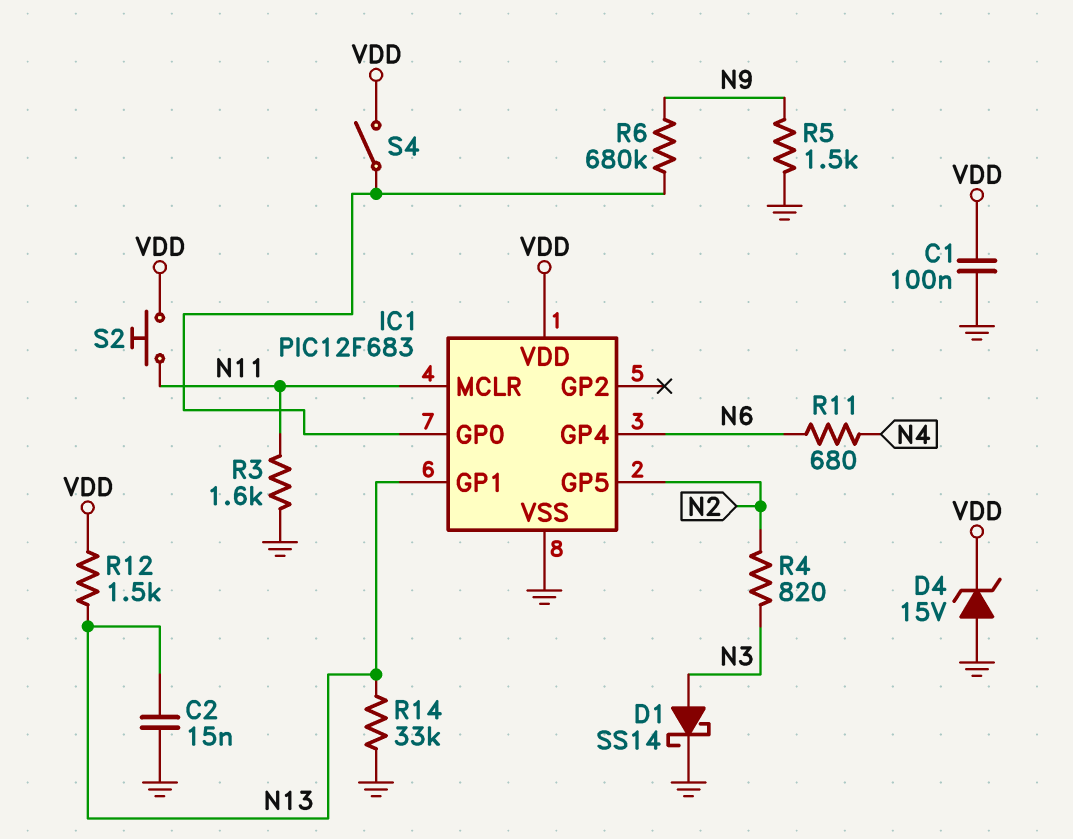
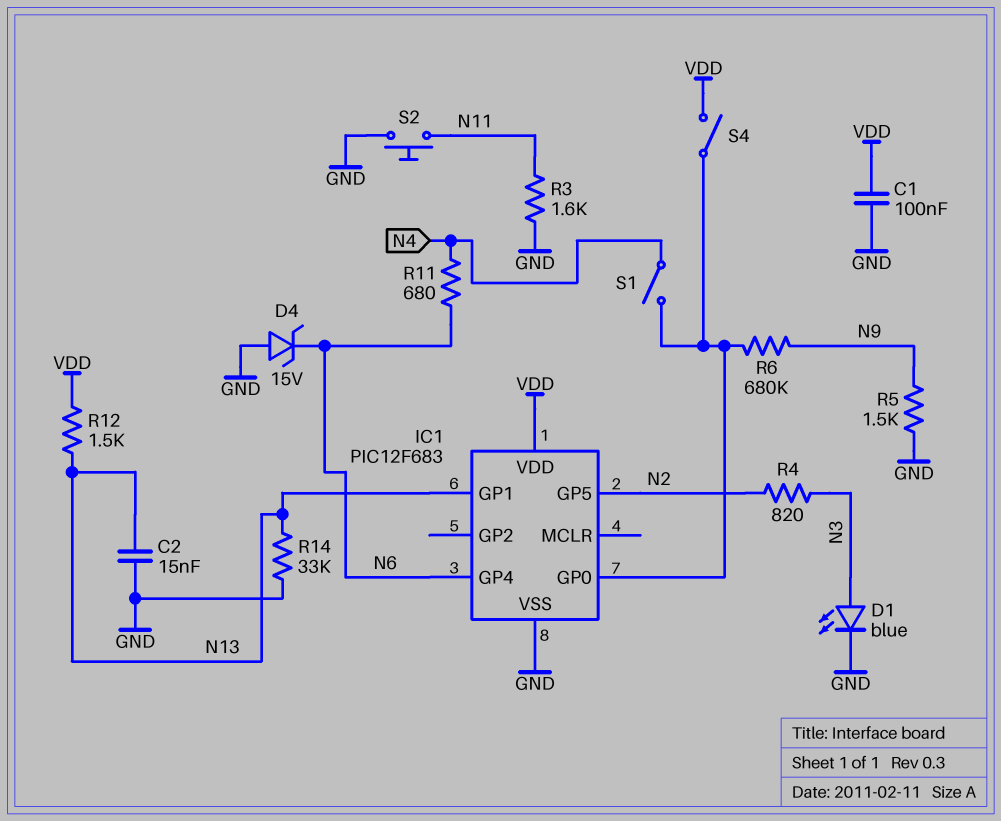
D1: schottky SS14 (A N3, K GND) -> LED blue (A N3, K GND)
D4: zener 15V (A GND, K VDD) -> zener 15V (A GND, K N6)
IC1 pin MCLR: N11 -> none
S1: none -> switch (IC1/GP0, N4)
S2: button (N11, VDD) -> button (GND, N11)

